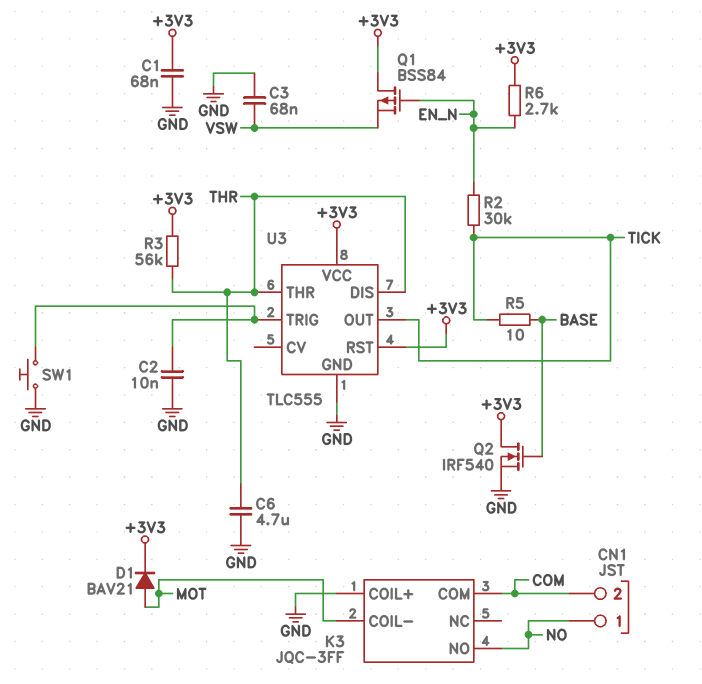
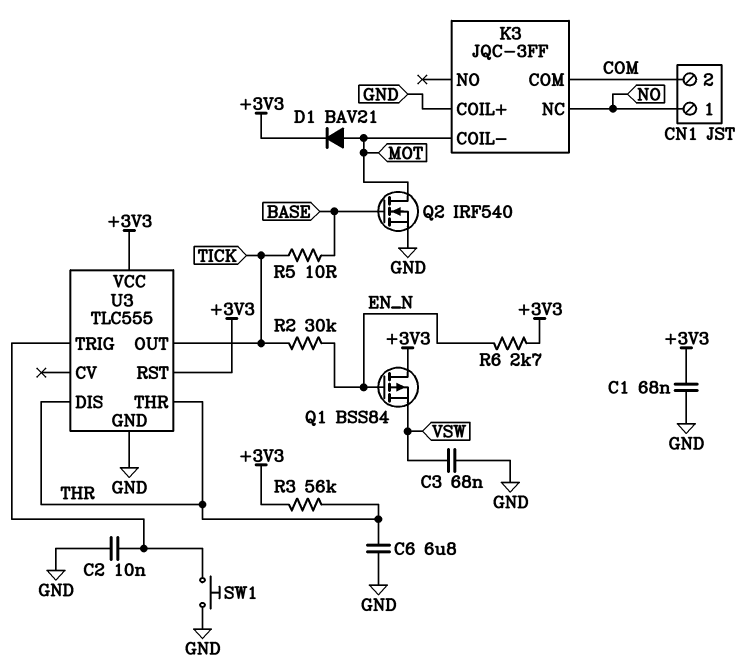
C6: 4.7uF (GND, THR) -> 6.8uF (GND, THR)
K3 pin NC: none -> NO
K3 pin NO: NO -> none
Q2: NMOS IRF540 (G BASE, D +3V3, S GND) -> NMOS IRF540 (G BASE, D MOT, S GND)

